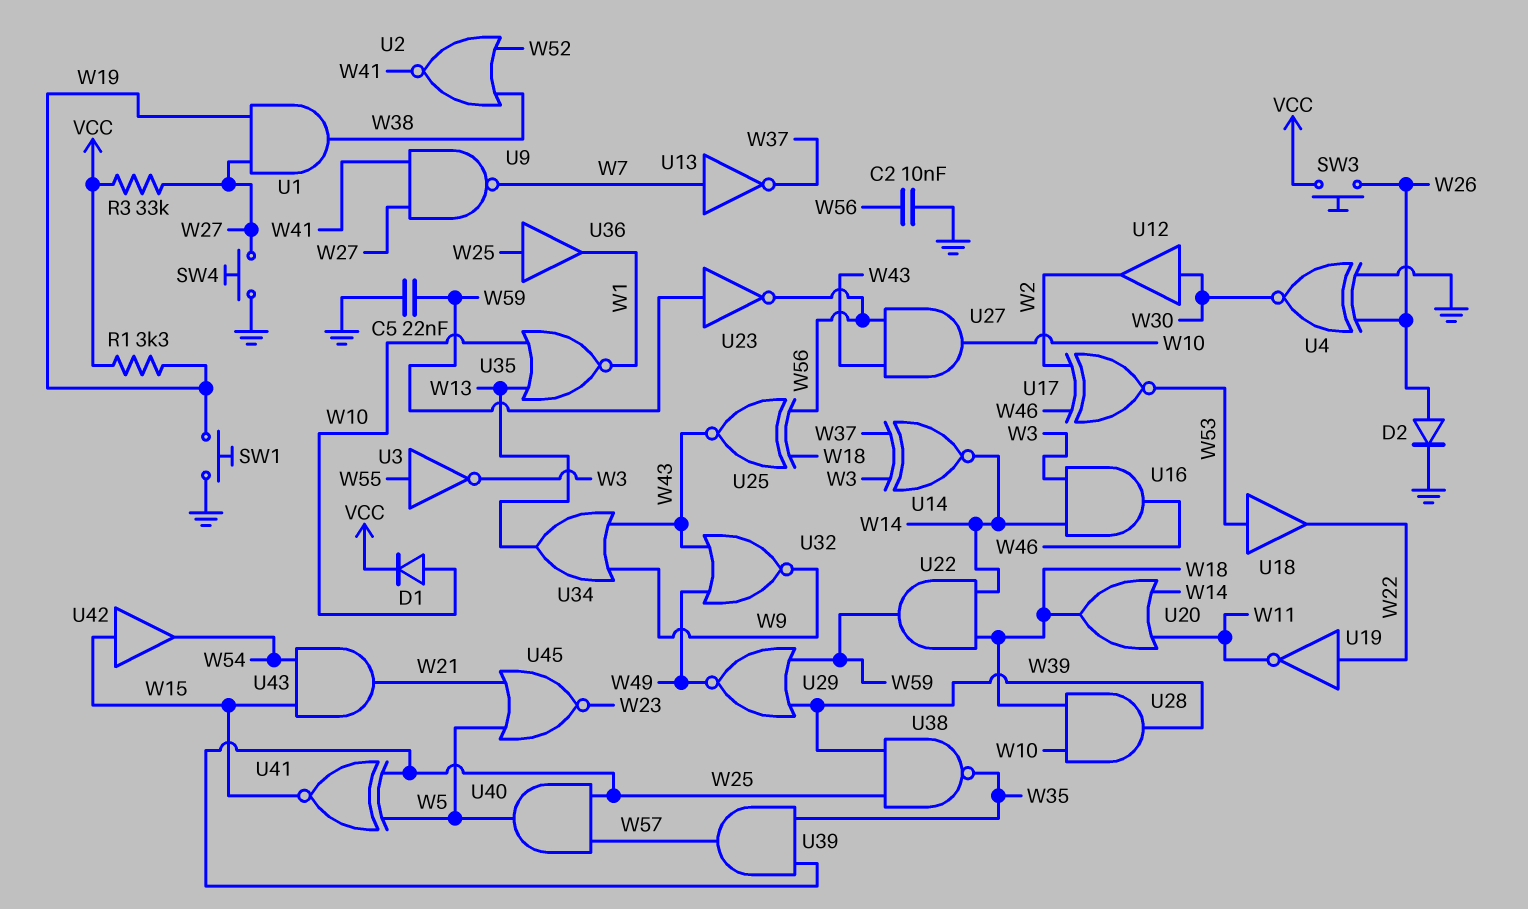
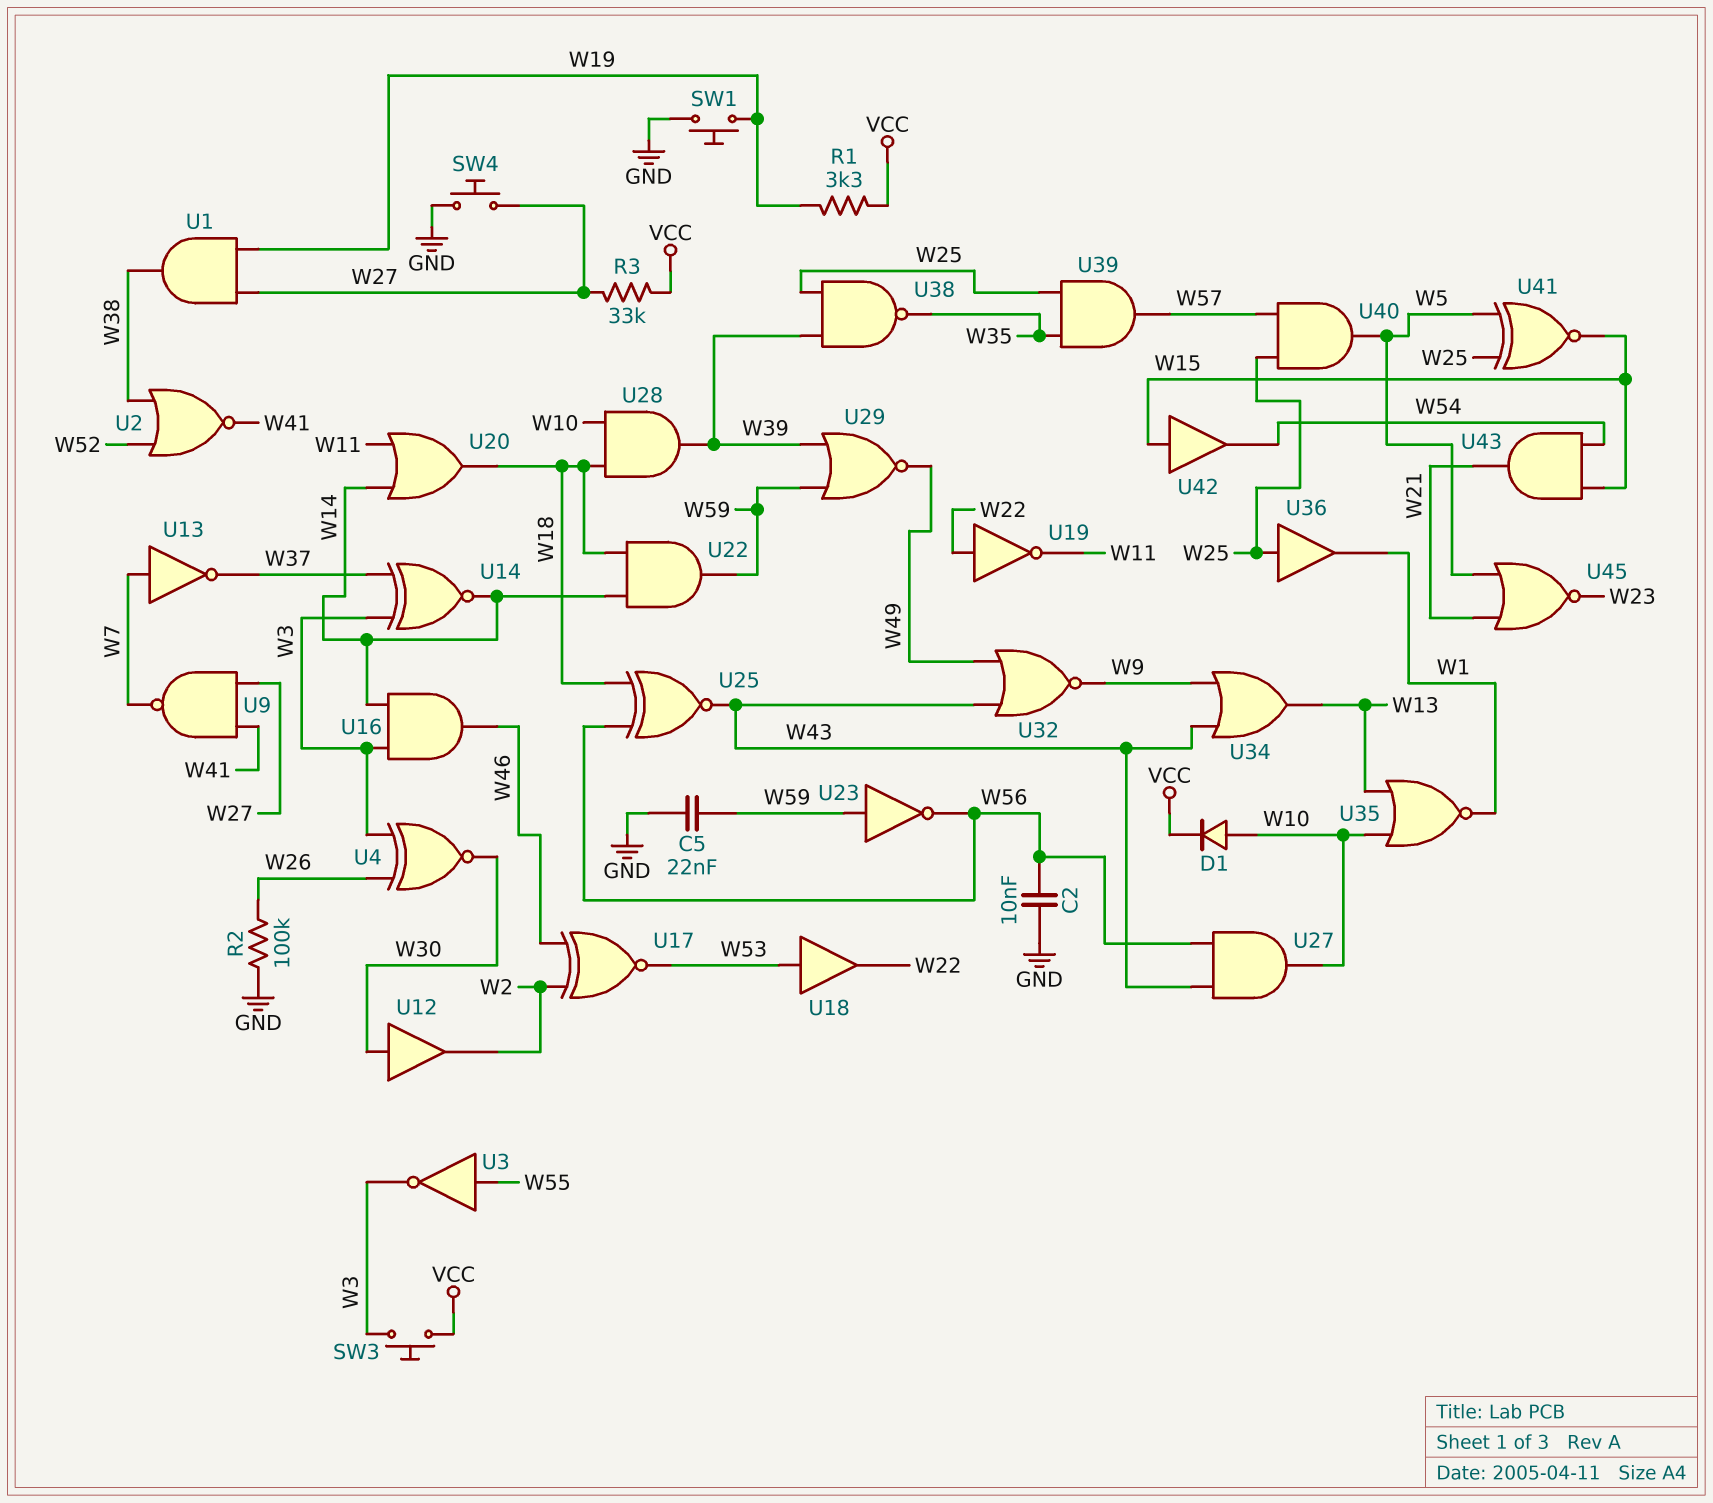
D2: diode (A W26, K GND) -> none
R2: none -> 100k (GND, W26)
SW3: button (VCC, W26) -> button (VCC, W3)
U4: XNOR (in GND, in W26, out W30) -> XNOR (in W3, in W26, out W30)

